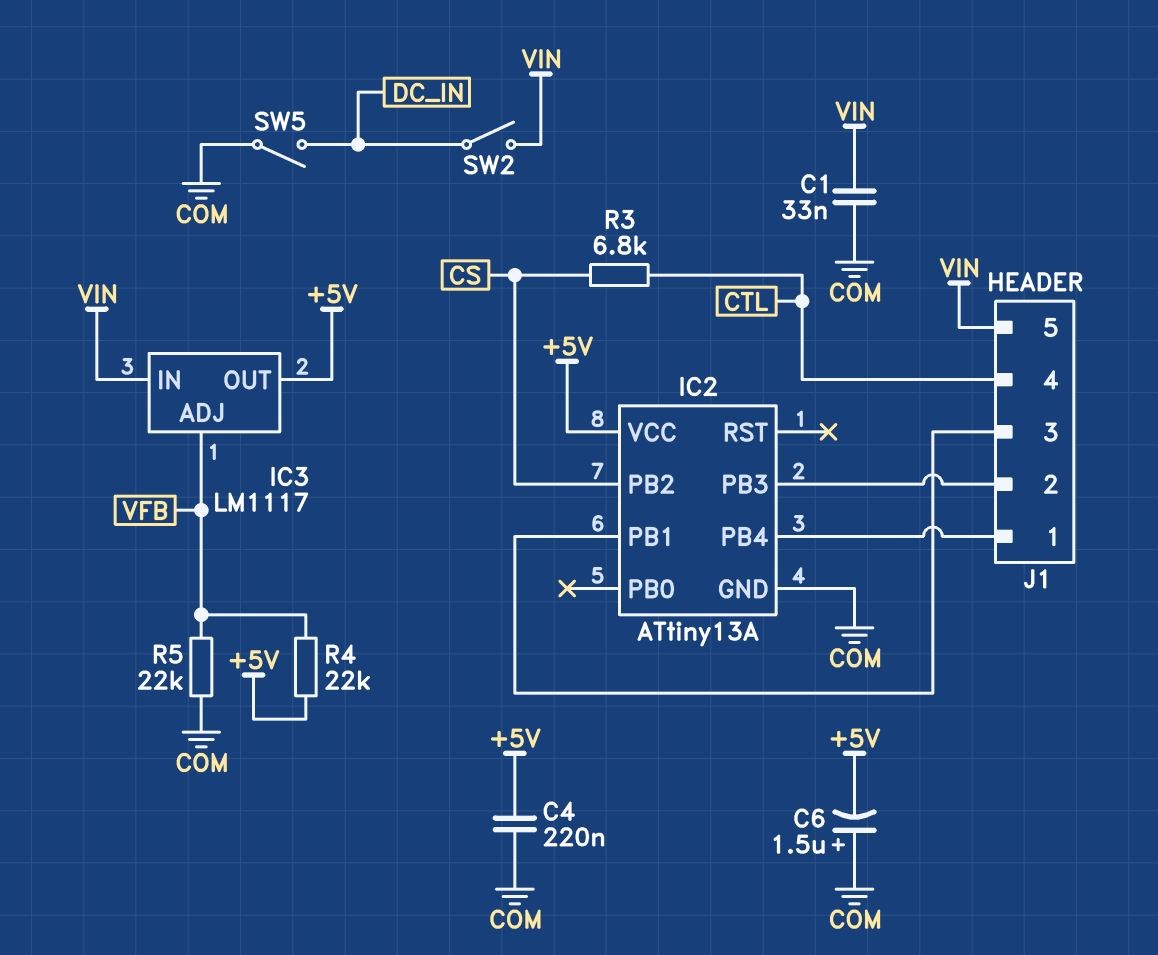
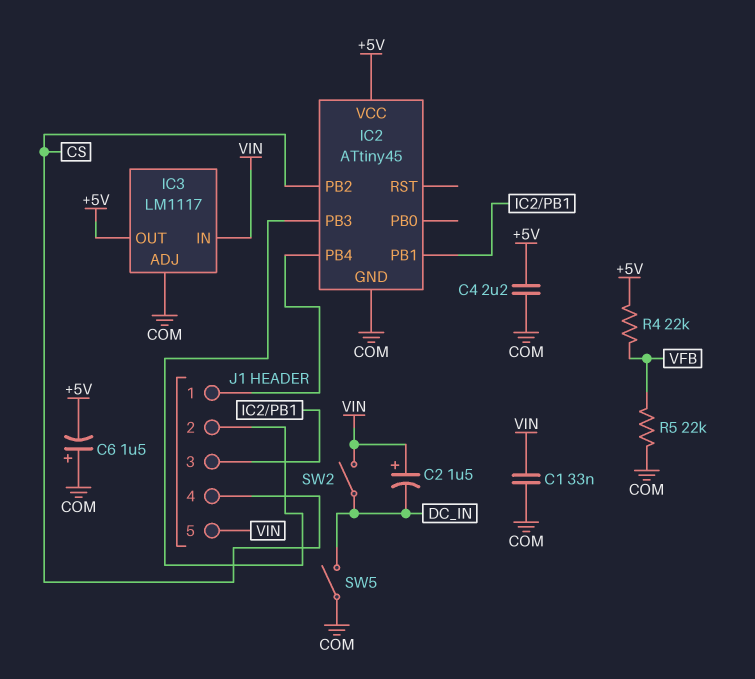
C2: none -> 1.5uF (plus VIN, minus DC_IN)
C4: 220nF (+5V, COM) -> 2.2uF (+5V, COM)
IC2: ATtiny13A -> ATtiny45
IC3 pin ADJ: VFB -> COM
J1 pin 4: CTL -> CS
R3: 6.8k (CS, CTL) -> none

